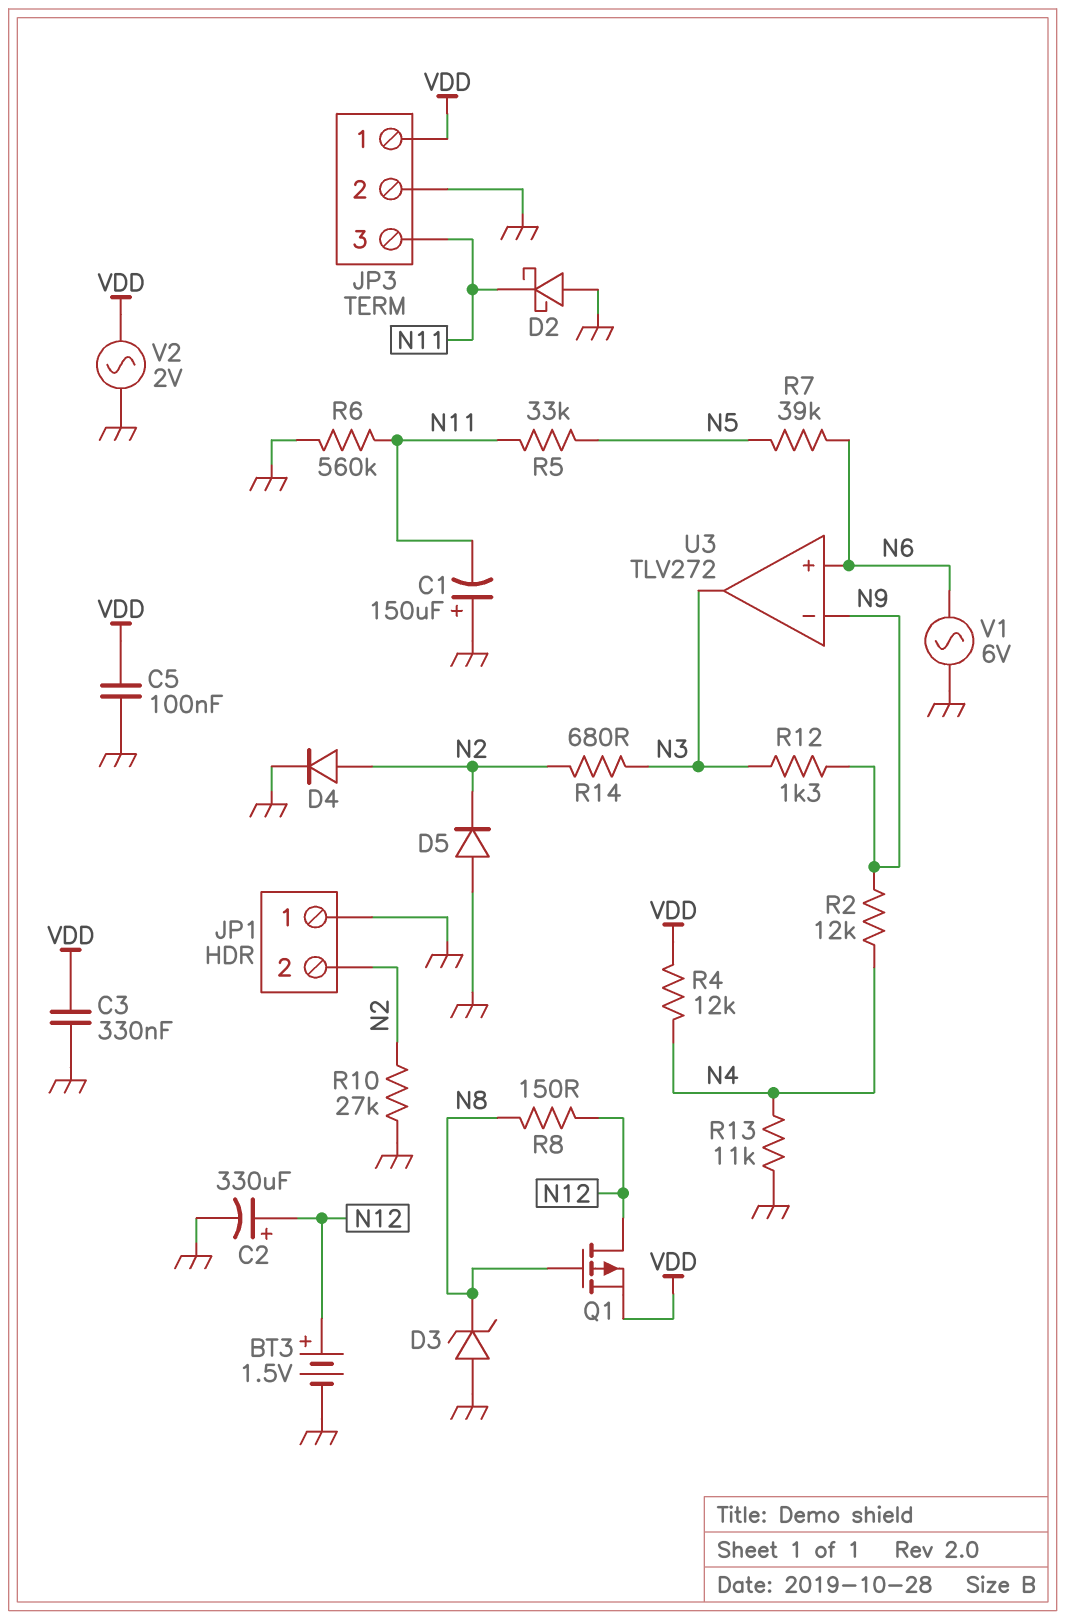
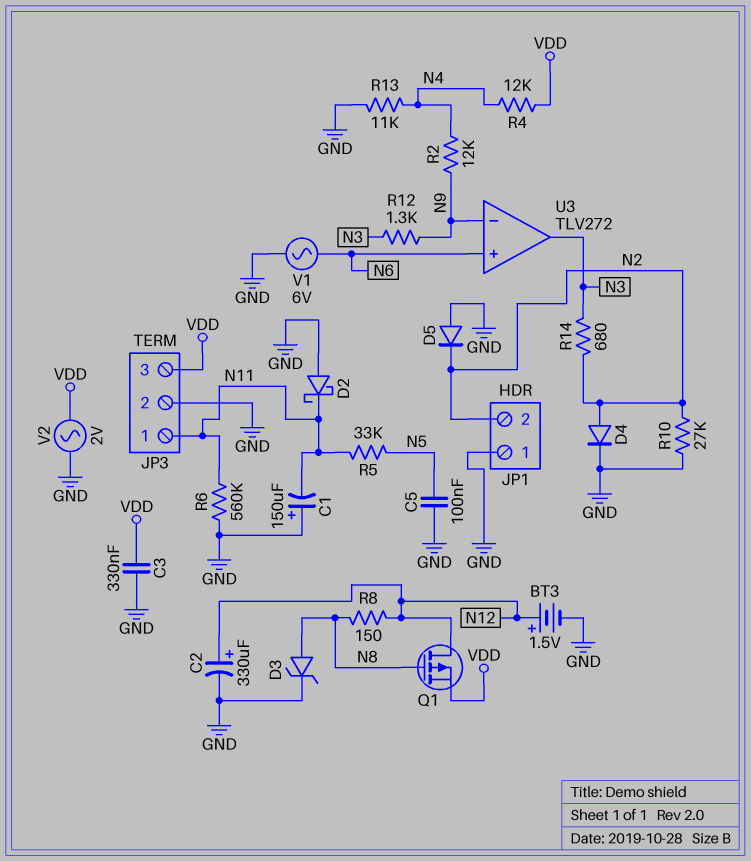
C5: 100nF (GND, VDD) -> 100nF (GND, N5)
D3: zener (A GND, K N8) -> zener (A N8, K GND)
JP3 pin 1: VDD -> N11
JP3 pin 3: N11 -> VDD
R7: 39k (N5, N6) -> none

